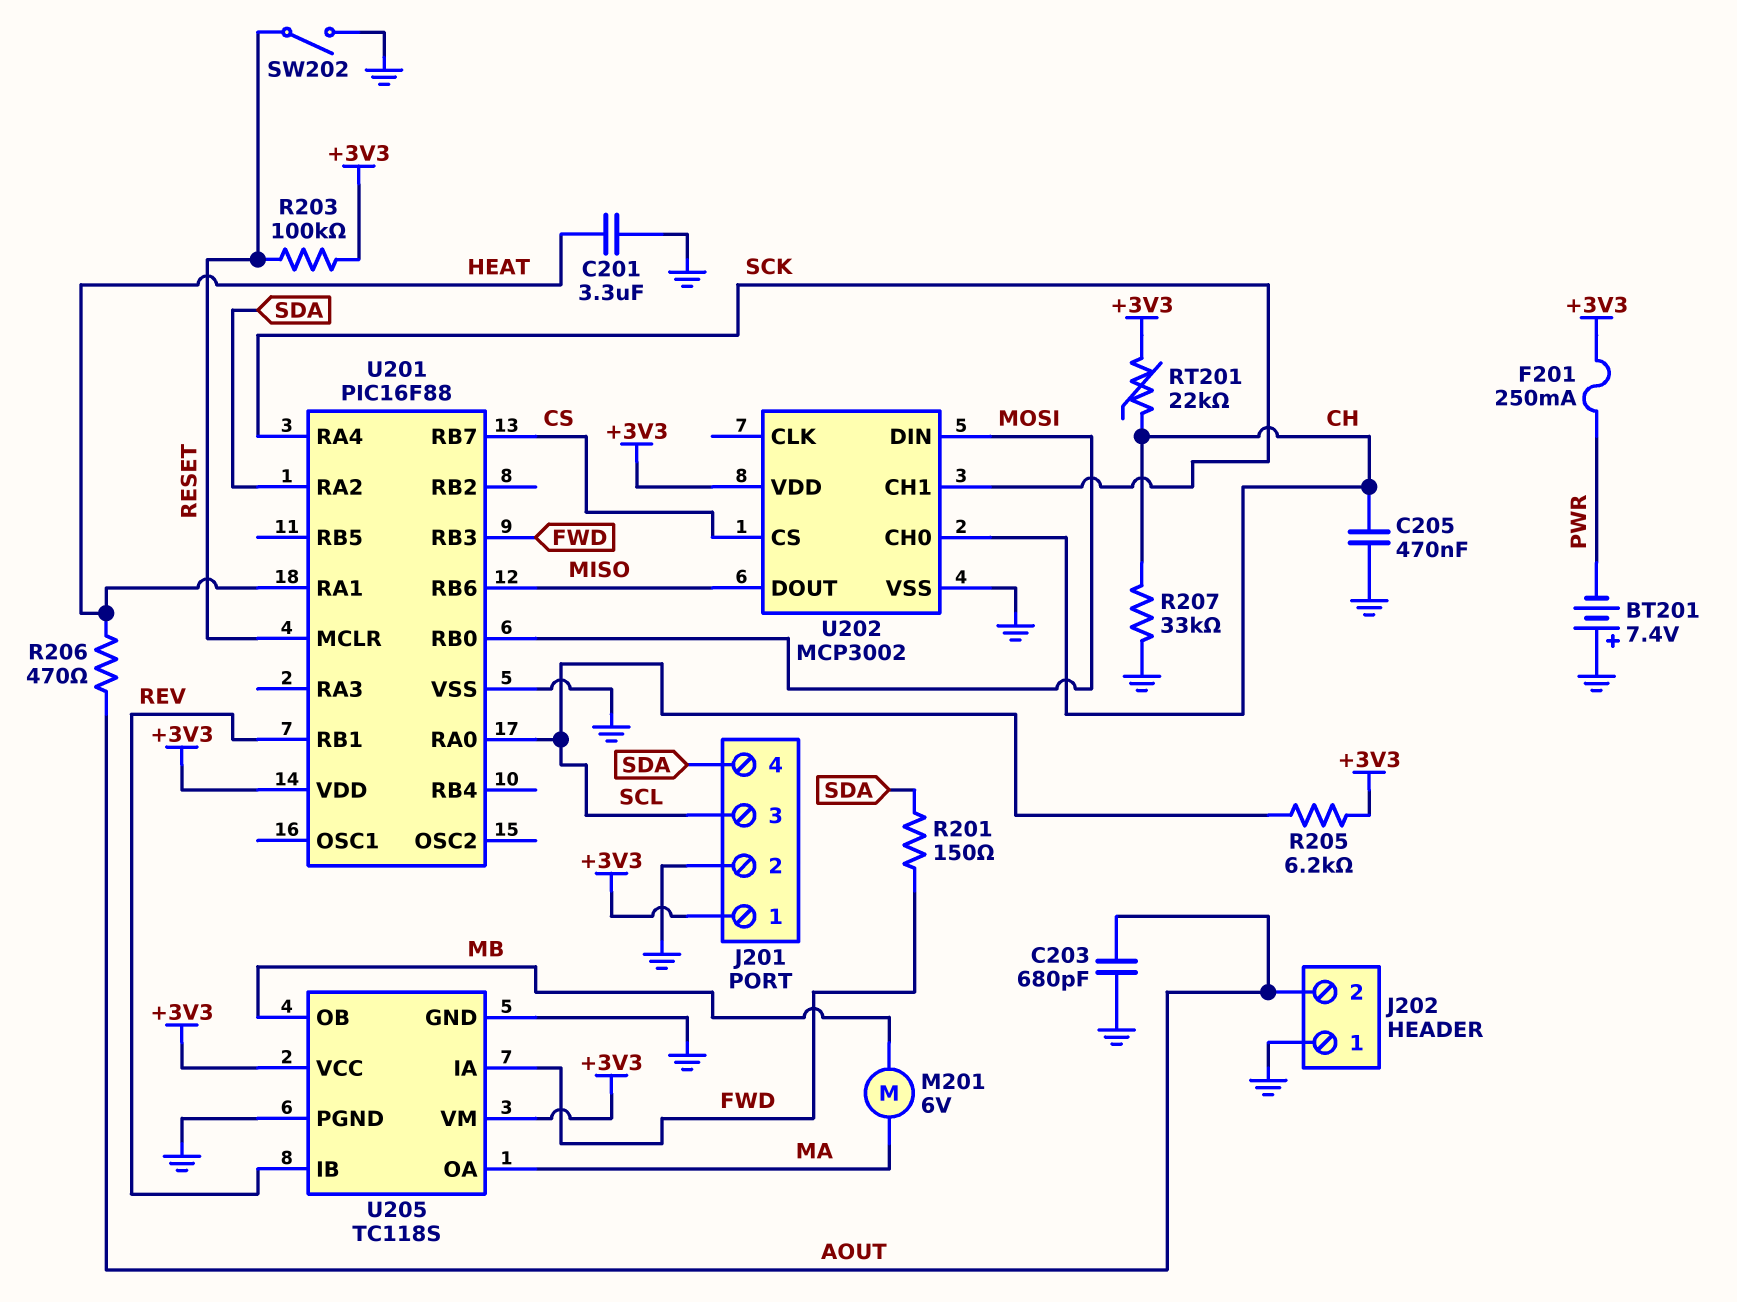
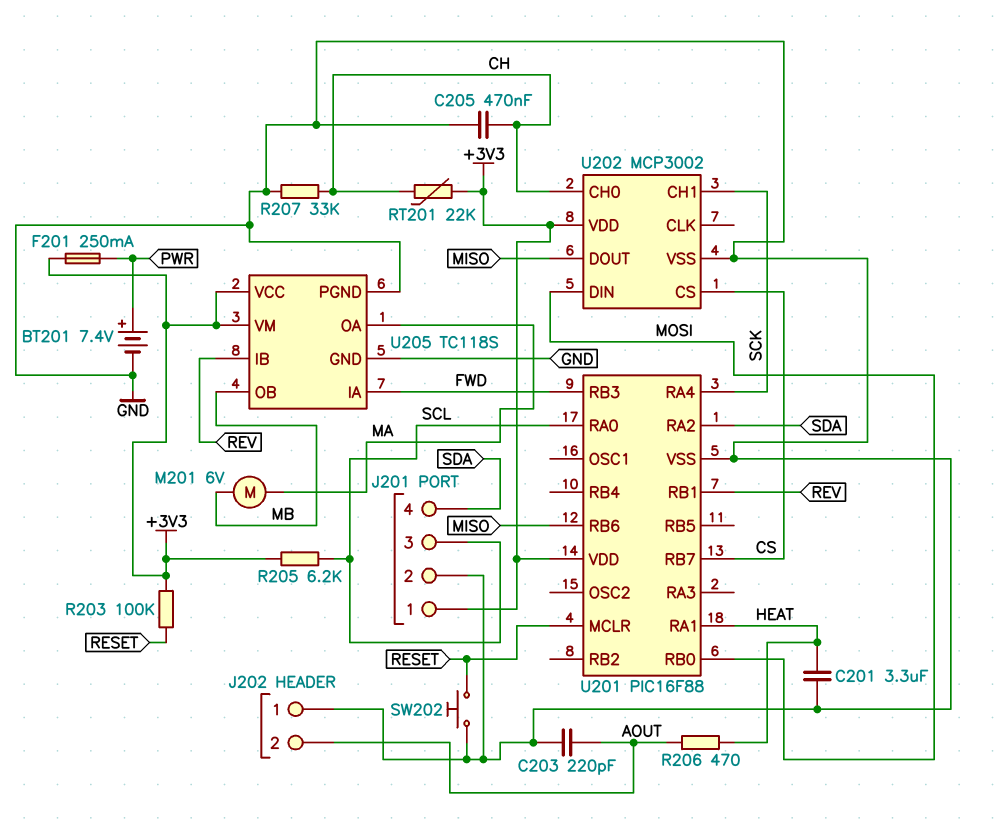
BT201: 7.4V (plus GND, minus PWR) -> 7.4V (plus PWR, minus GND)
C203: 680pF (AOUT, GND) -> 220pF (AOUT, GND)
R201: 150 (FWD, SDA) -> none
SW202: switch (GND, RESET) -> button (GND, RESET)

